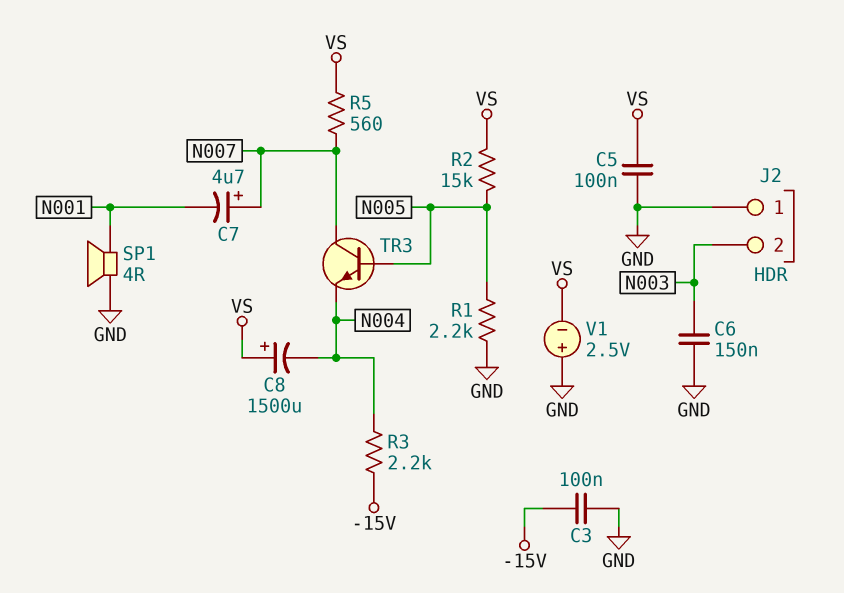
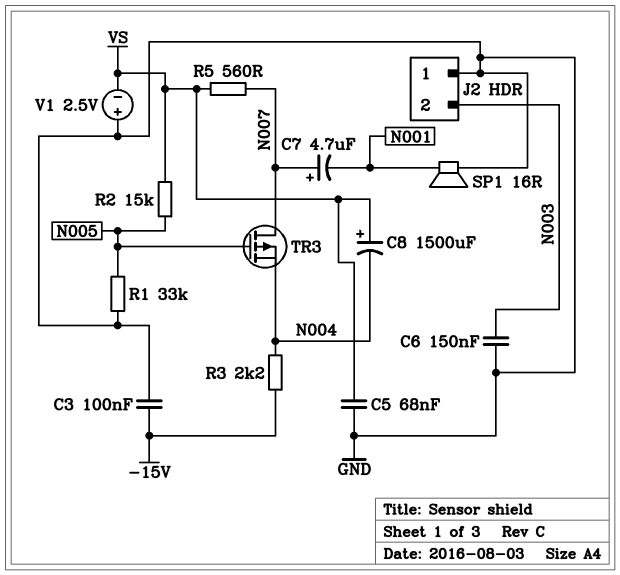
C5: 100nF (GND, VS) -> 68nF (GND, VS)
R1: 2.2k (GND, N005) -> 33k (GND, N005)
SP1: speaker 4R (GND, N001) -> speaker 16R (GND, N001)
TR3: NPN (B N005, C N007, E N004) -> PMOS (G N005, D N007, S N004)

